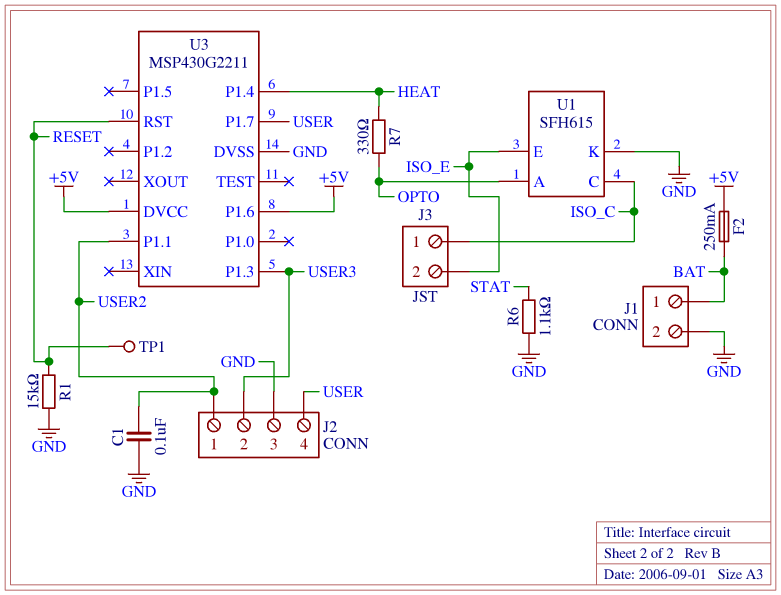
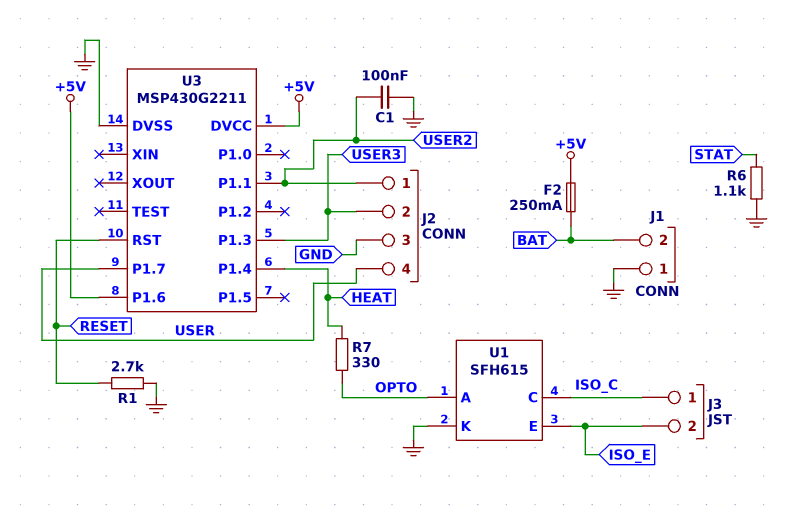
J1 pin 1: BAT -> GND
J1 pin 2: GND -> BAT
R1: 15k (GND, RESET) -> 2.7k (GND, RESET)
TP1: test point (RESET) -> none

